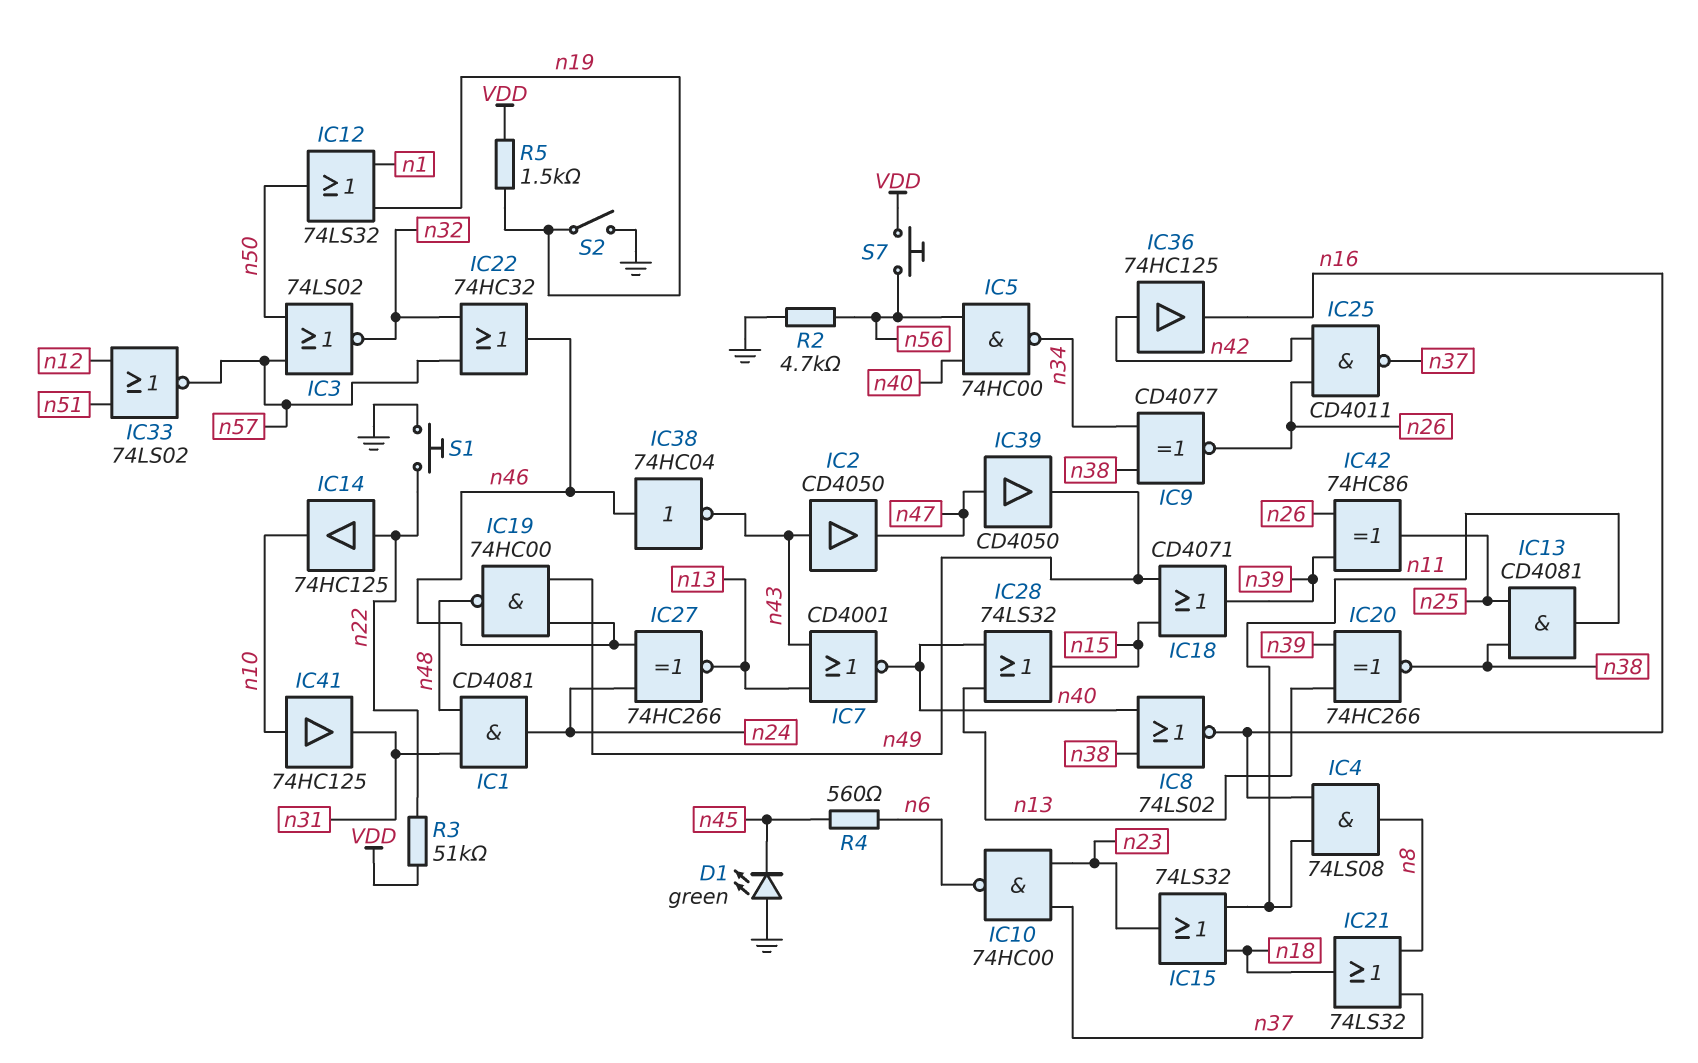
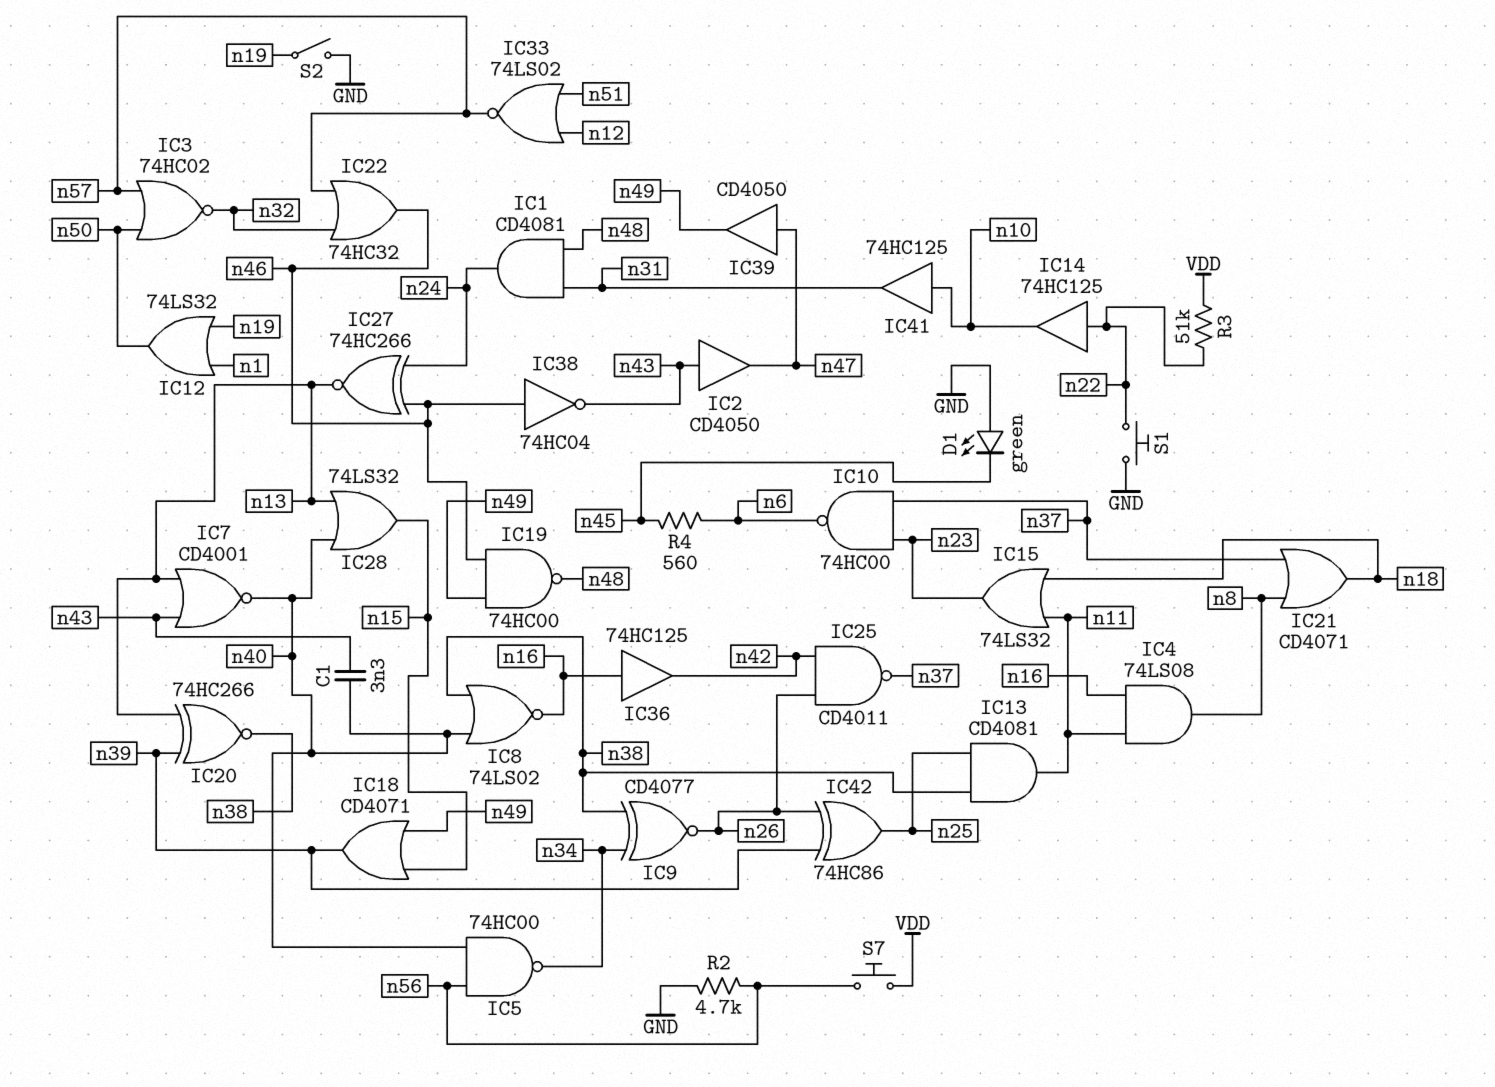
C1: none -> 3.3nF (n40, n43)
IC3: NOR 74LS02 (in n50, in n57, out n32) -> NOR 74HC02 (in n50, in n57, out n32)
IC21: OR 74LS32 (in n8, in n37, out n18) -> OR CD4071 (in n8, in n37, out n18)
IC36: buffer 74HC125 (in n42, out n16) -> buffer 74HC125 (in n16, out n42)
R5: 1.5k (VDD, n19) -> none

